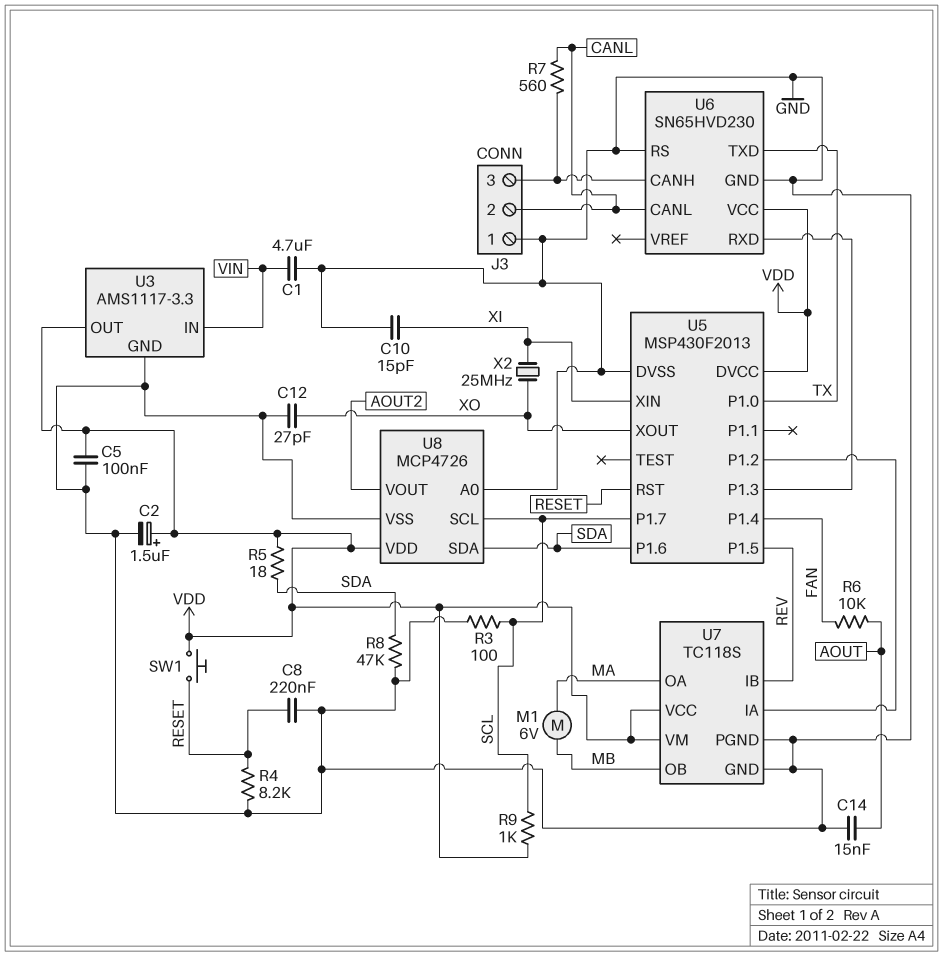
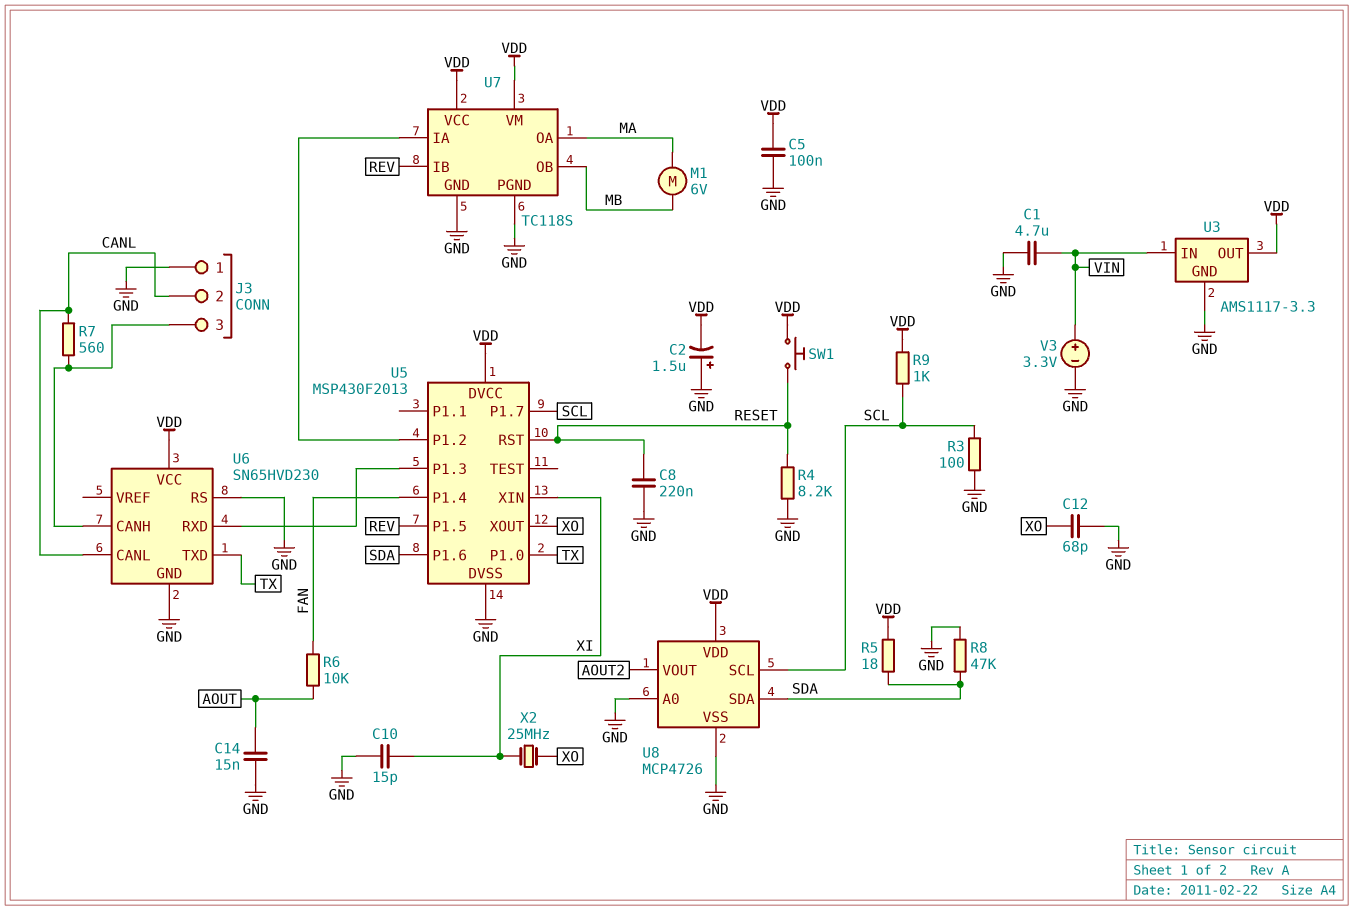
C2: 1.5uF (plus VDD, minus GND) -> 1.5uF (plus GND, minus VDD)
C12: 27pF (GND, XO) -> 68pF (GND, XO)
V3: none -> 3.3V (plus VIN, minus GND)

